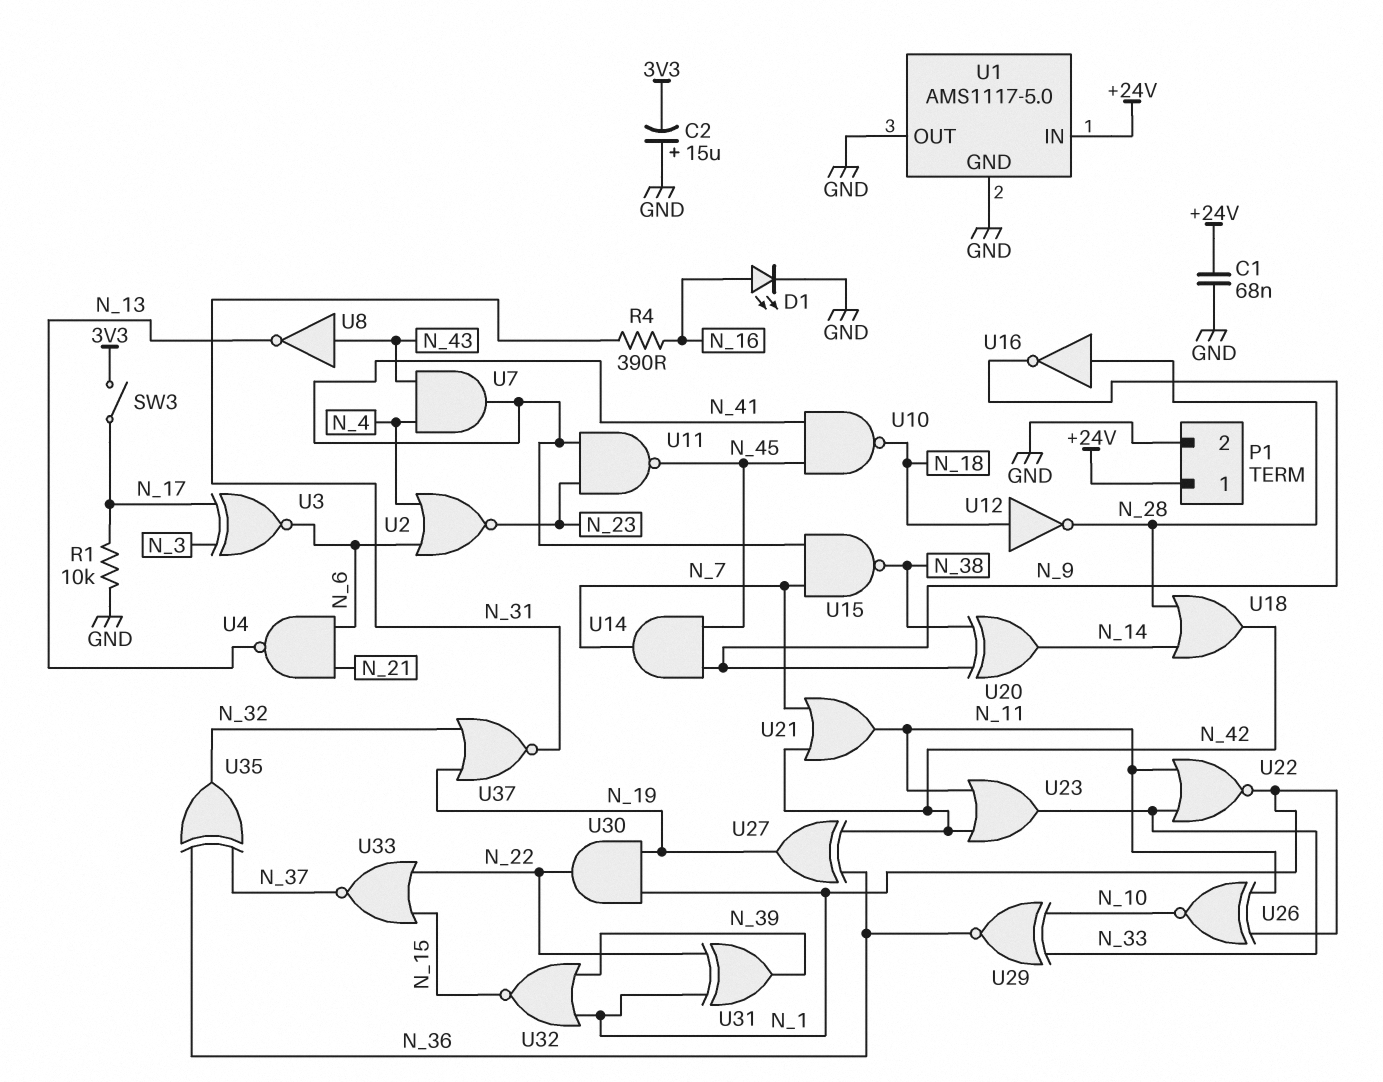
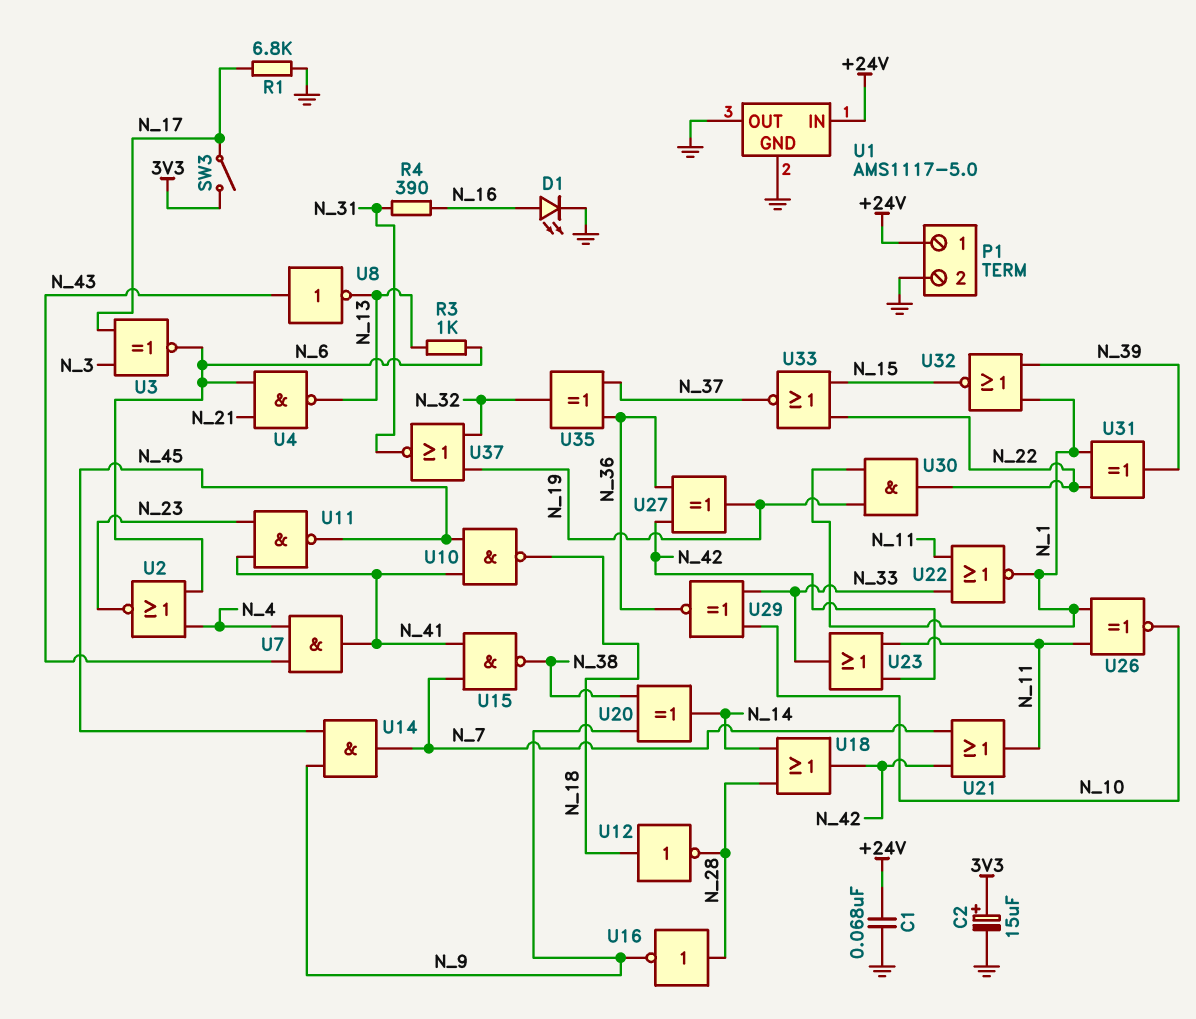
C2: 15uF (plus GND, minus 3V3) -> 15uF (plus 3V3, minus GND)
R1: 10k (GND, N_17) -> 6.8k (GND, N_17)
R3: none -> 1k (N_6, N_13)

